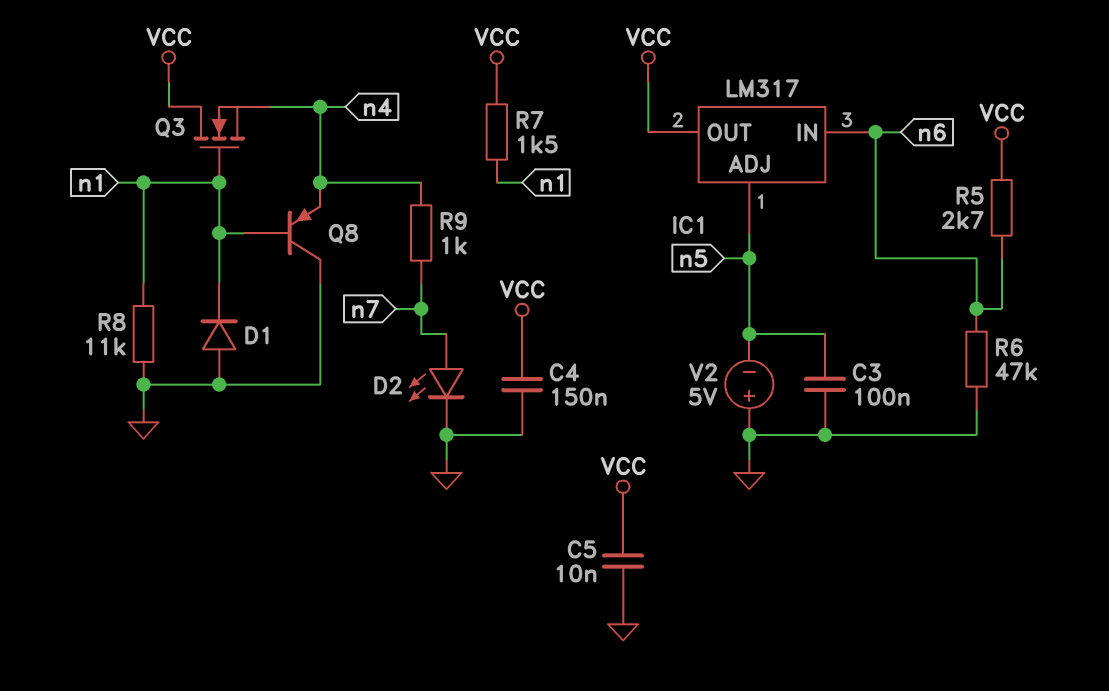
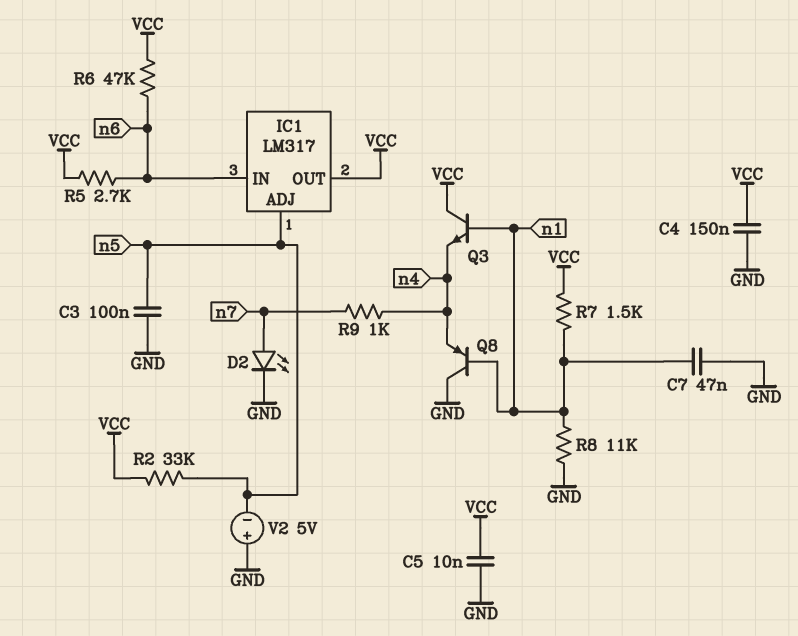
C7: none -> 47nF (GND, n1)
D1: diode (A GND, K n1) -> none
Q3: NMOS (G n1, D VCC, S n4) -> NPN (B n1, C VCC, E n4)
R2: none -> 33k (VCC, n5)
R6: 47k (GND, n6) -> 47k (VCC, n6)

